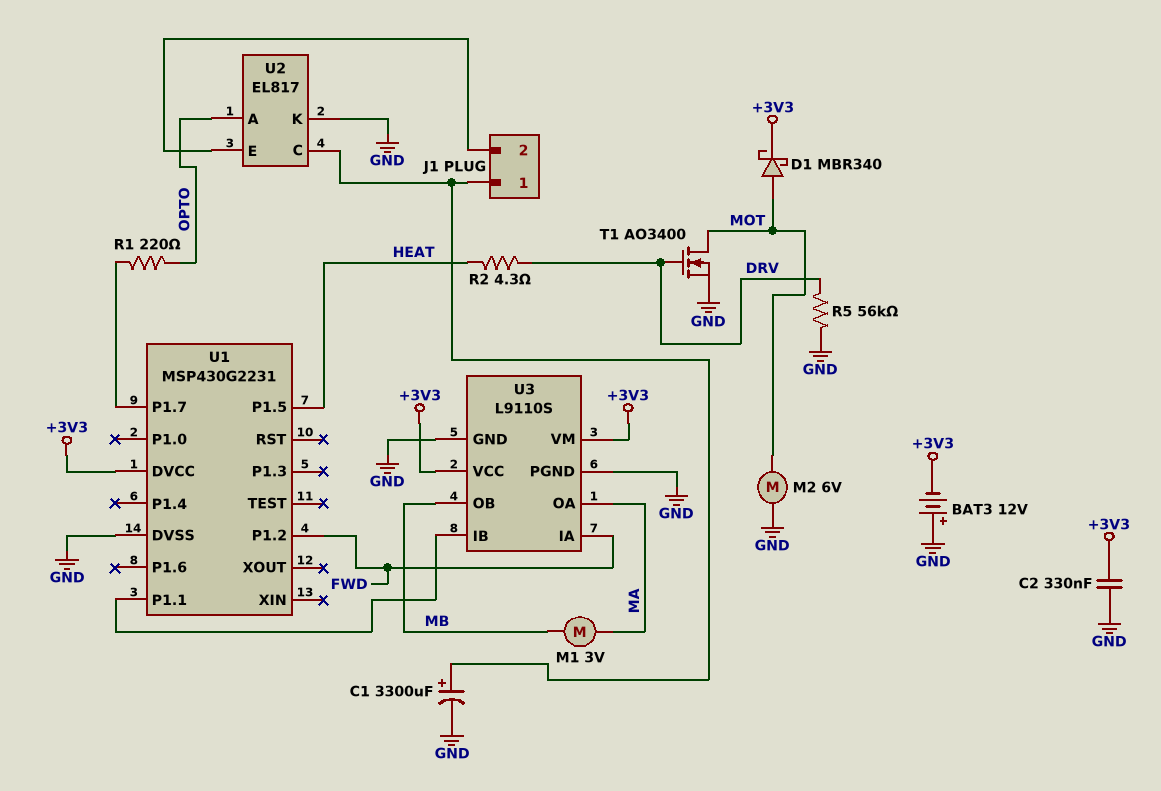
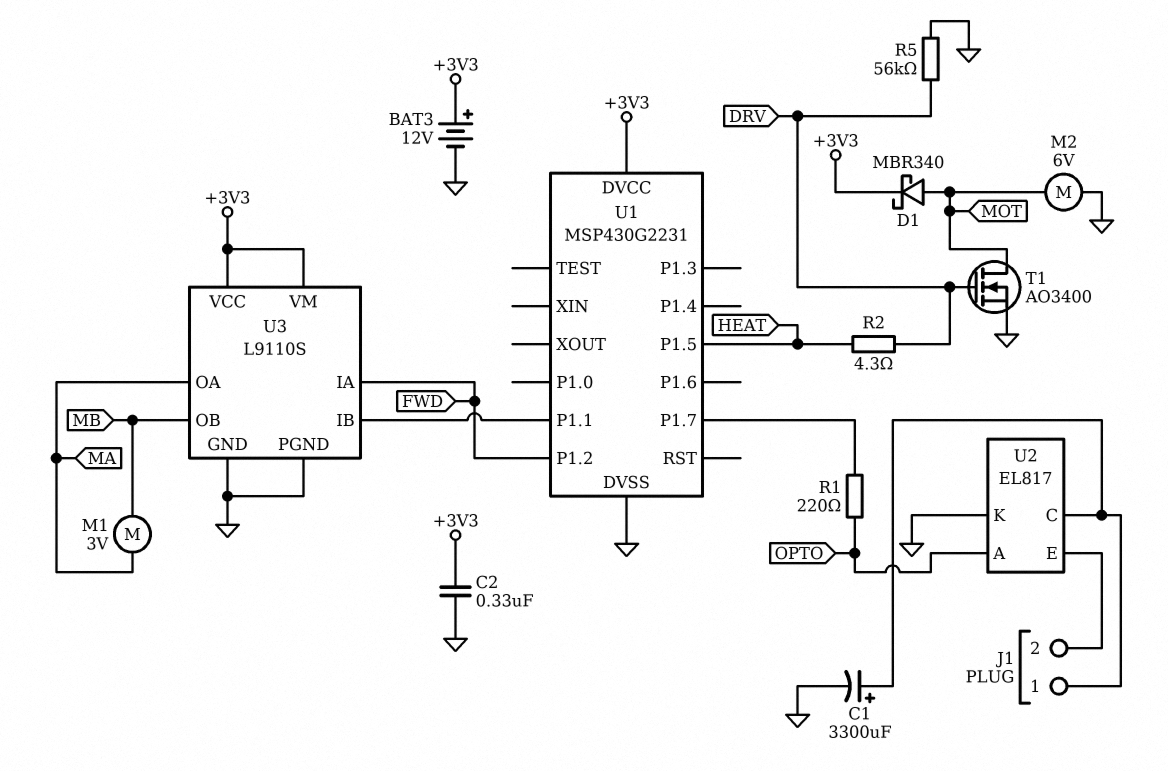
BAT3: 12V (plus GND, minus +3V3) -> 12V (plus +3V3, minus GND)

